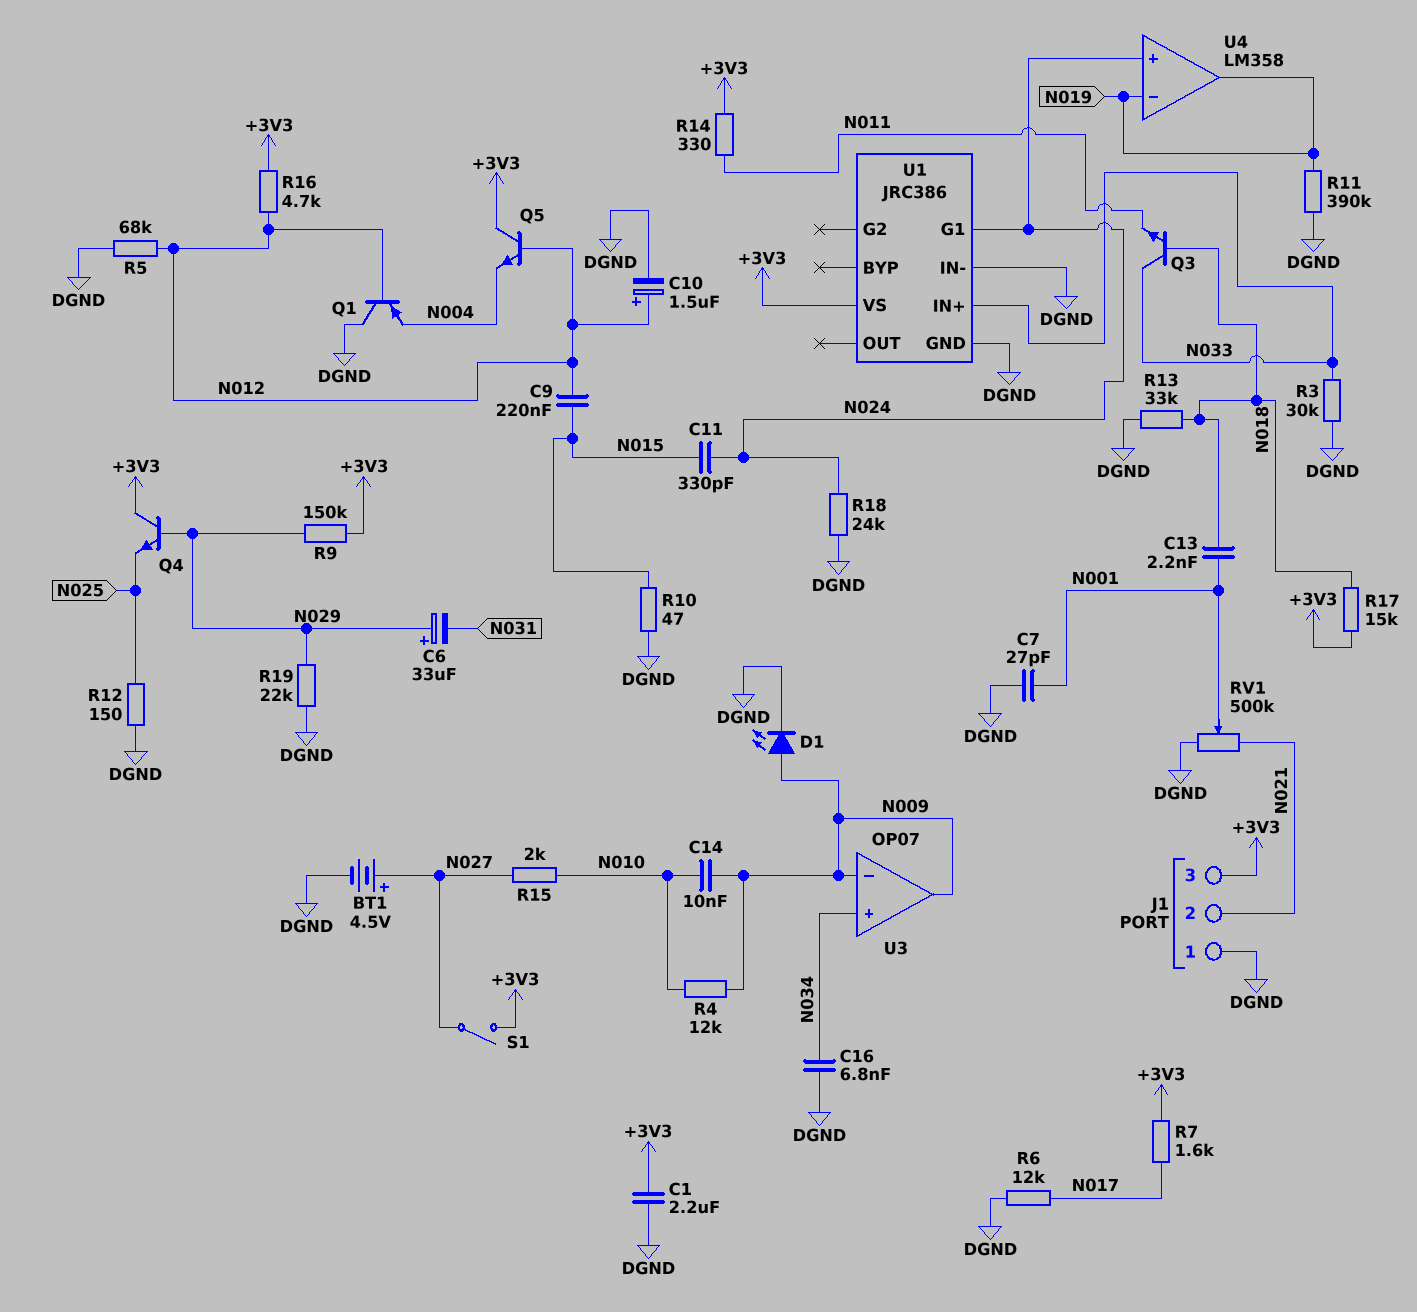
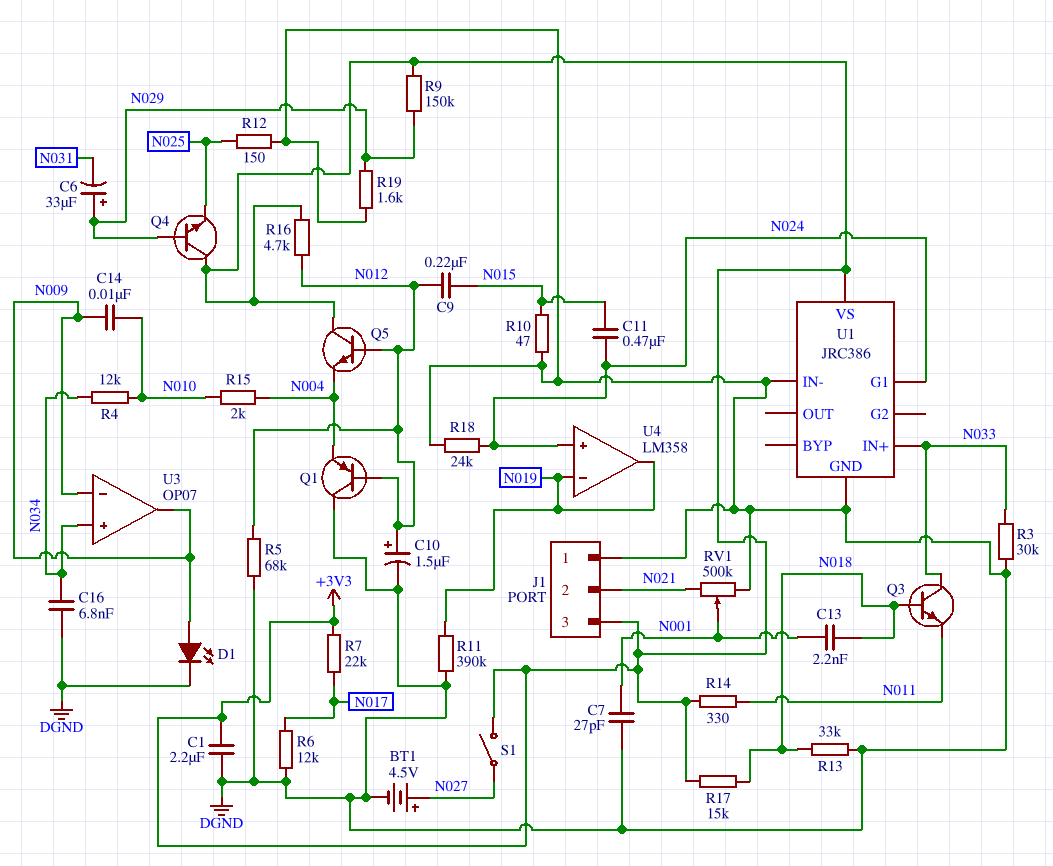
C11: 330pF (N015, N024) -> 470nF (N015, N024)
R4: 12k (N009, N010) -> 12k (N010, N034)
R7: 1.6k (+3V3, N017) -> 22k (+3V3, N017)
R15: 2k (N010, N027) -> 2k (N004, N010)
R19: 22k (DGND, N029) -> 1.6k (DGND, N029)

